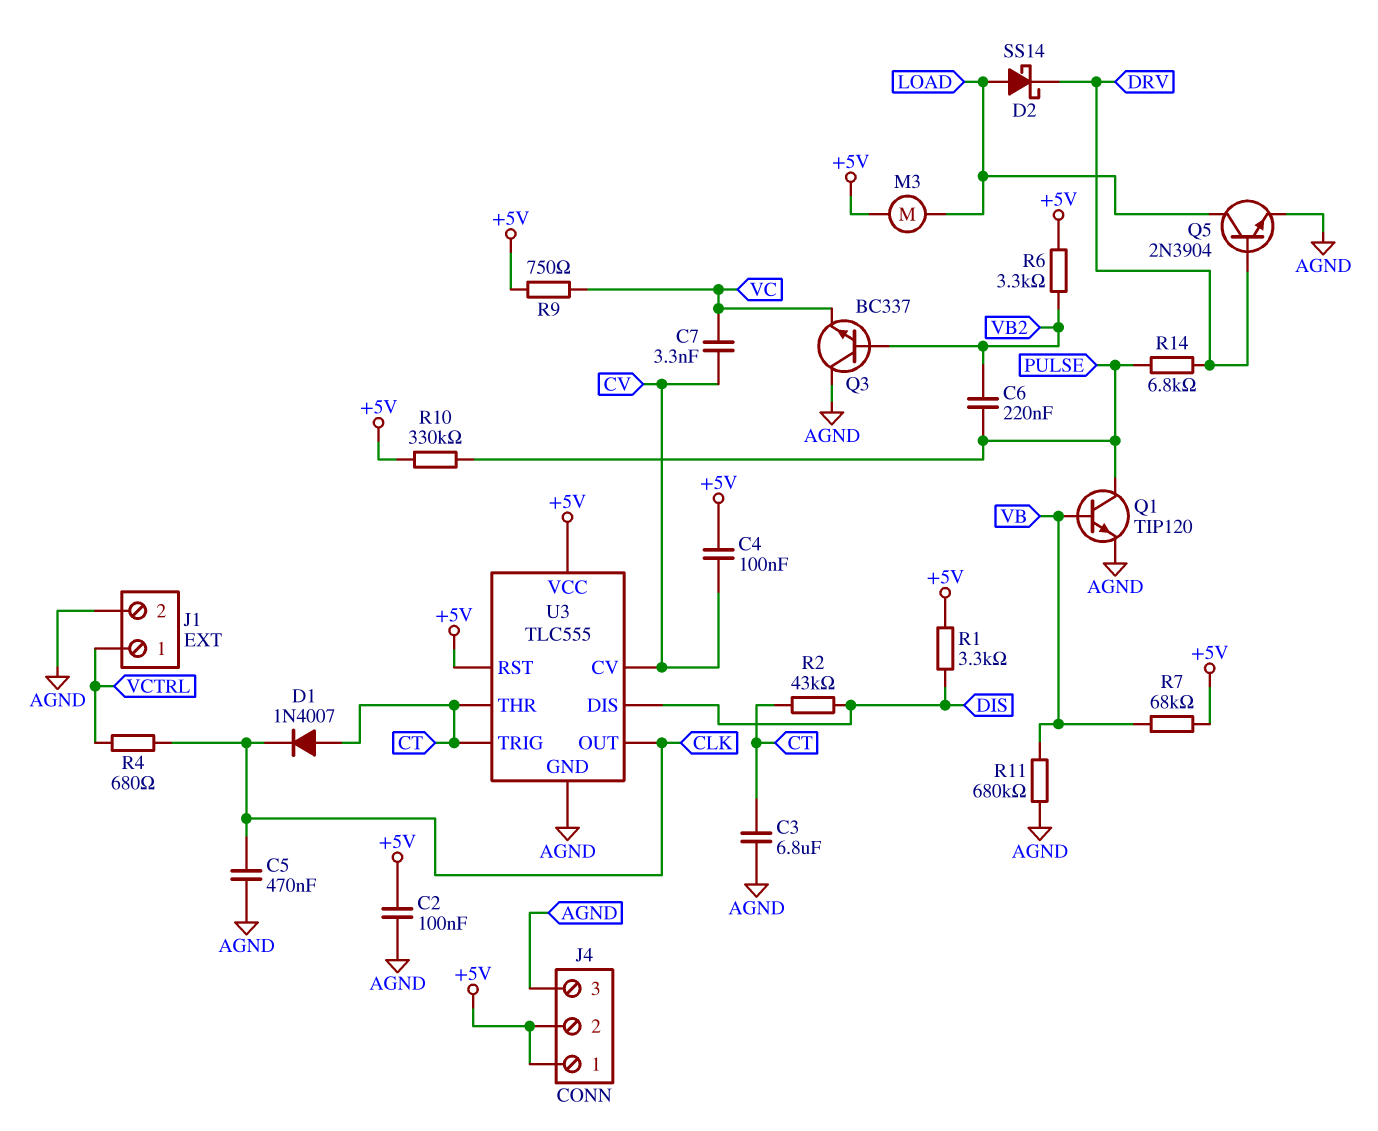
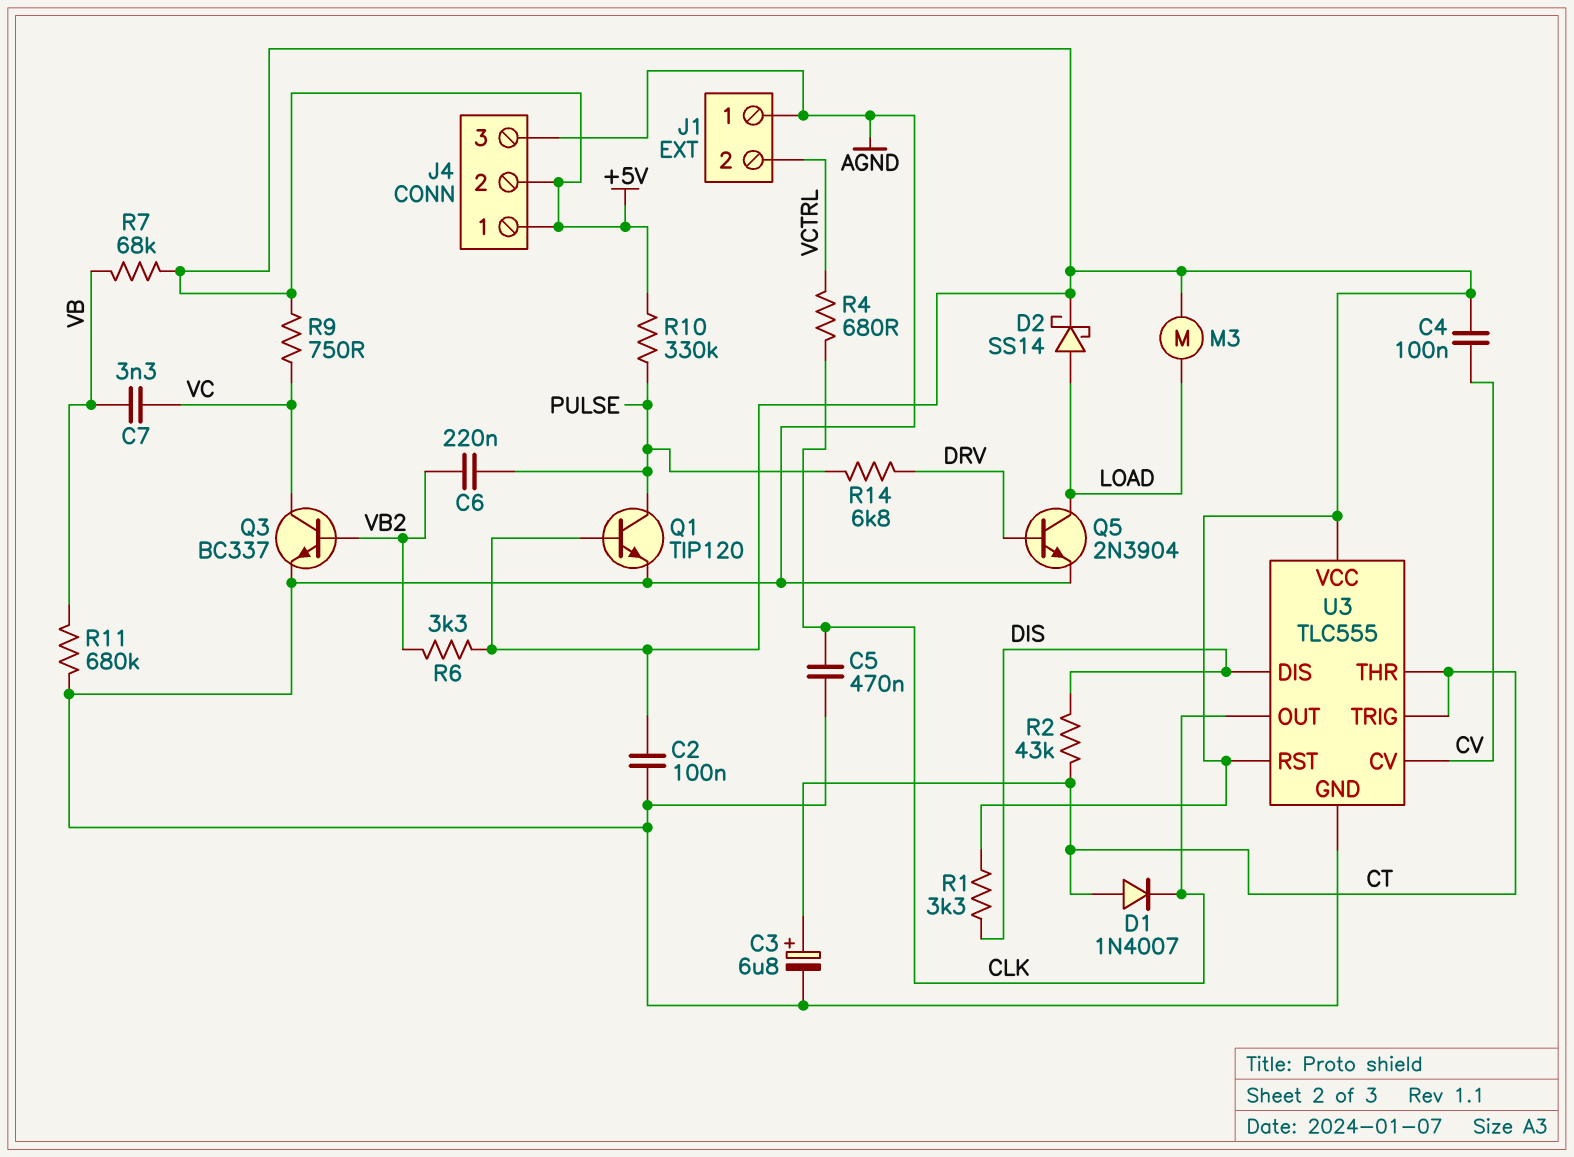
C3: 6.8uF (AGND, CT) -> 6.8uF (plus CT, minus AGND)
C7: 3.3nF (CV, VC) -> 3.3nF (VB, VC)
D2: schottky SS14 (A LOAD, K DRV) -> schottky SS14 (A LOAD, K +5V)
J1 pin 1: VCTRL -> AGND
J1 pin 2: AGND -> VCTRL
Q1: NPN TIP120 (B VB, C PULSE, E AGND) -> NPN TIP120 (B +5V, C PULSE, E AGND)
Q3: NPN BC337 (B VB2, C AGND, E VC) -> NPN BC337 (B VB2, C VC, E AGND)

